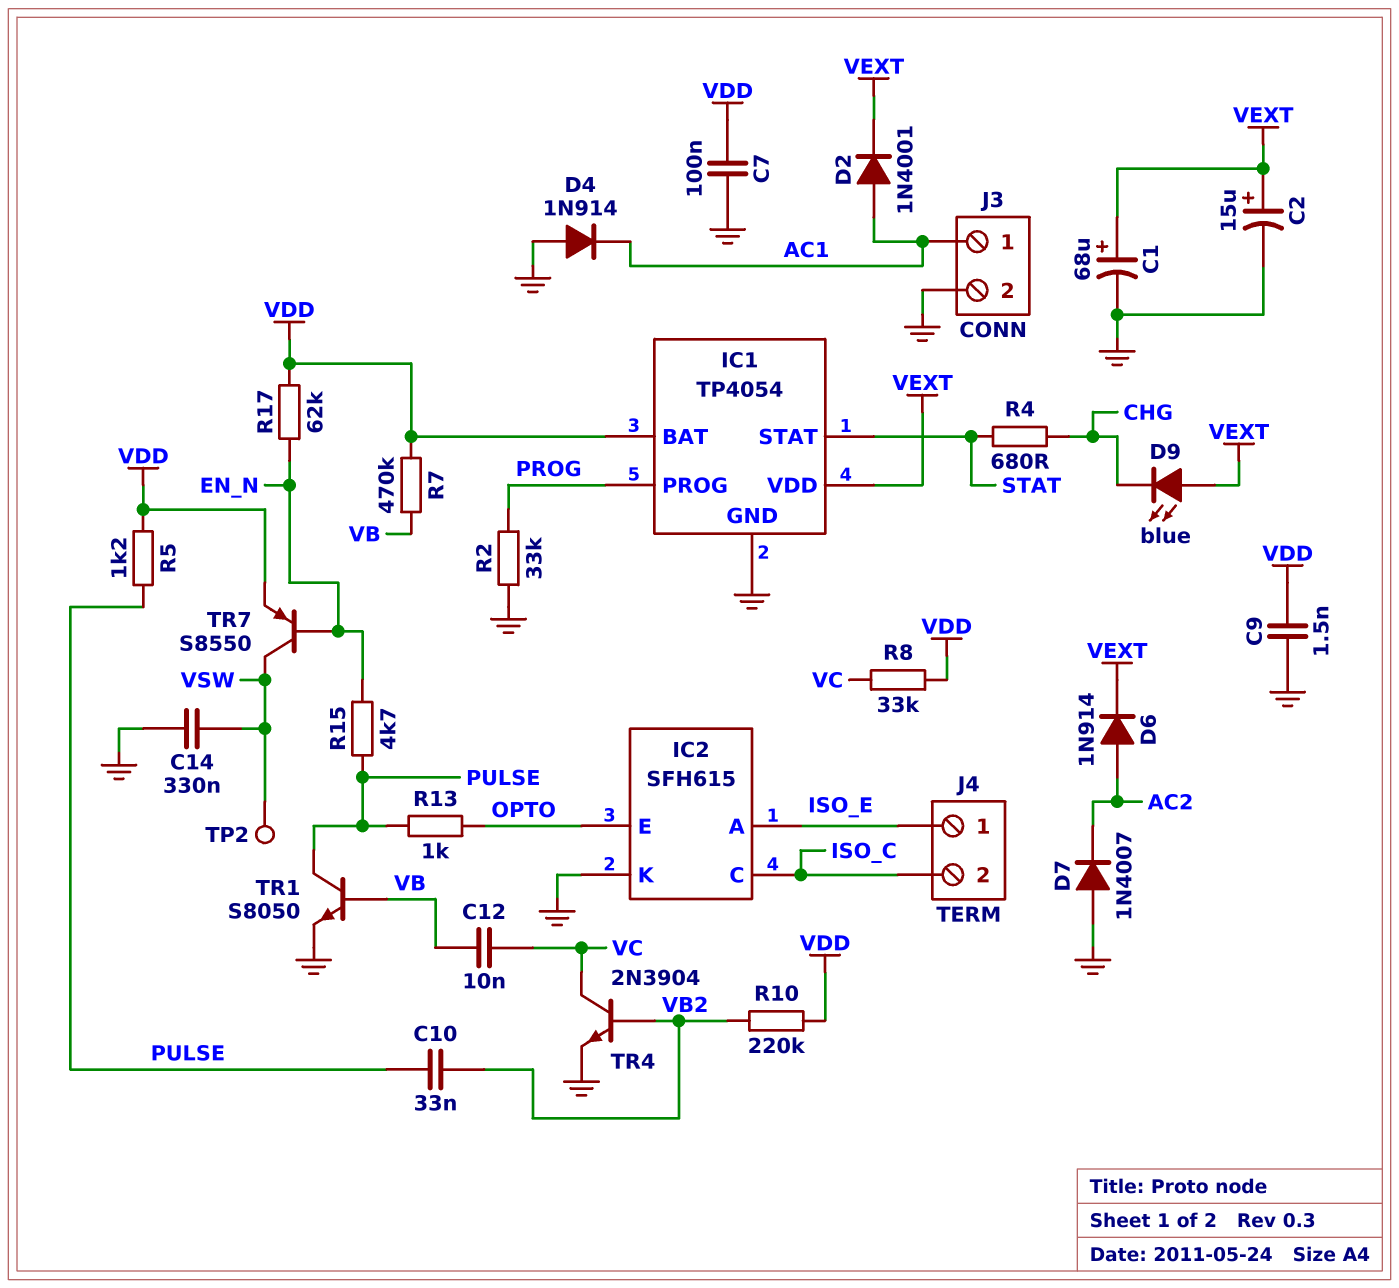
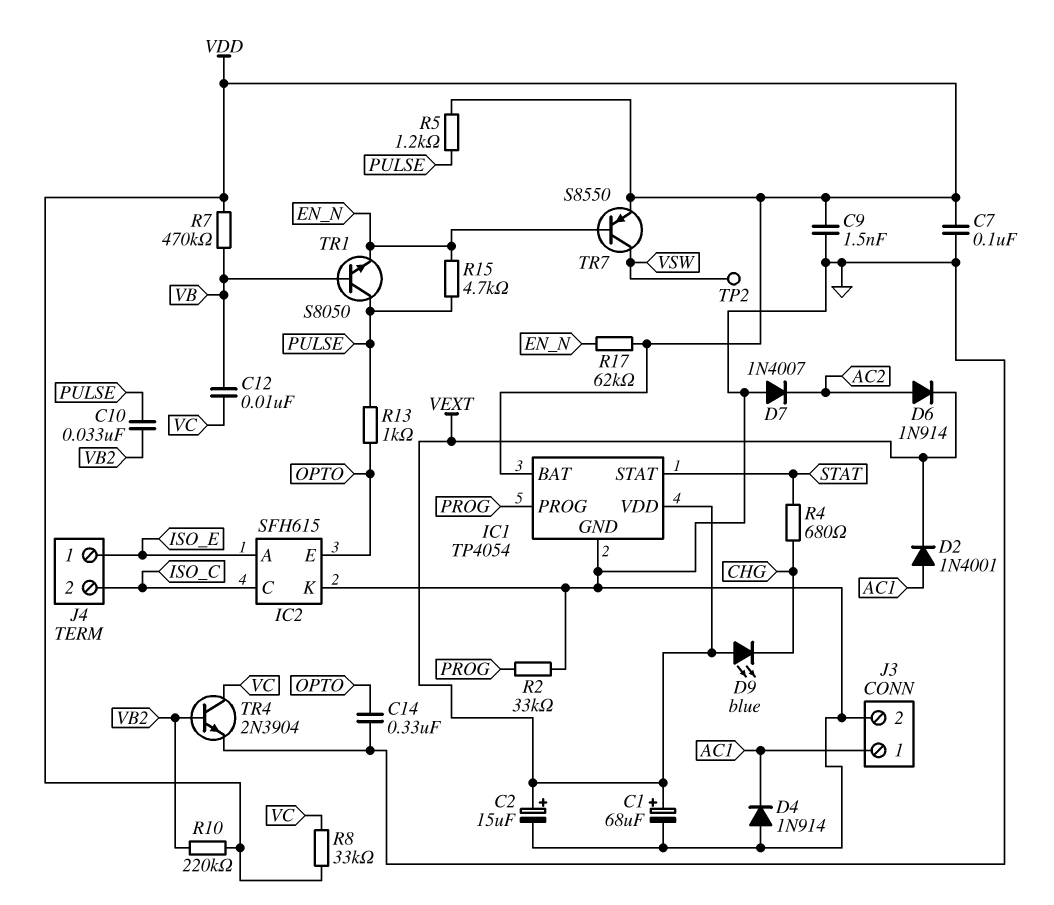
C14: 330nF (GND, VSW) -> 330nF (GND, OPTO)
TR1: NPN S8050 (B VB, C PULSE, E GND) -> NPN S8050 (B VB, C PULSE, E EN_N)

